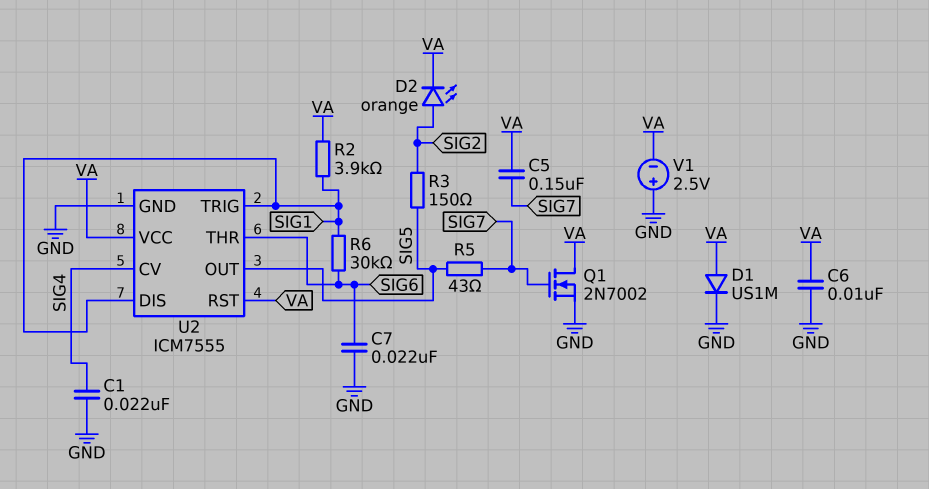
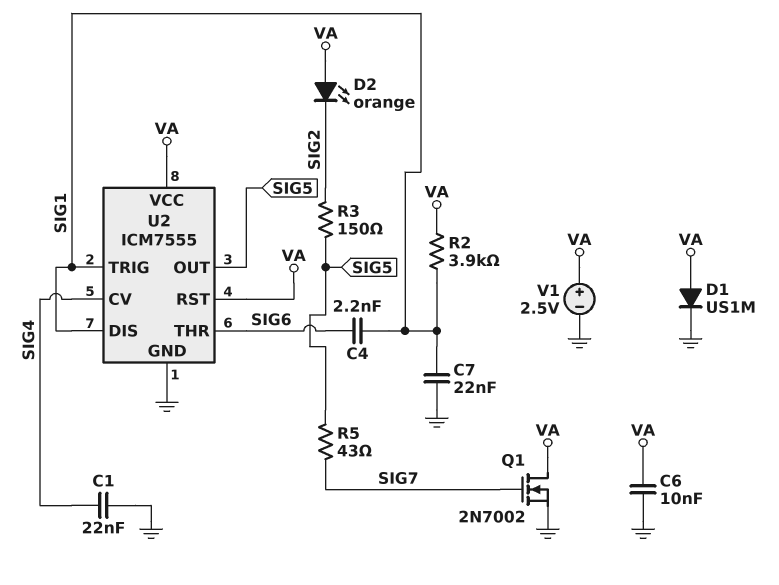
C4: none -> 2.2nF (SIG1, SIG6)
C5: 150nF (SIG7, VA) -> none
C7: 22nF (GND, SIG6) -> 22nF (GND, SIG1)
D2: LED orange (A SIG2, K VA) -> LED orange (A VA, K SIG2)
R6: 30k (SIG1, SIG6) -> none
V1: 2.5V (plus GND, minus VA) -> 2.5V (plus VA, minus GND)

